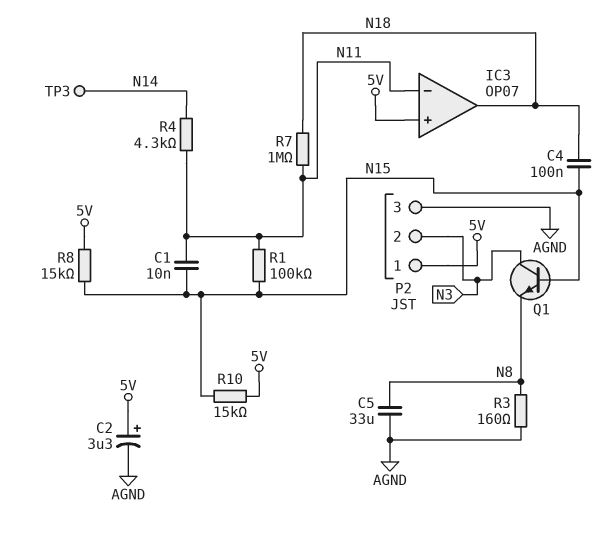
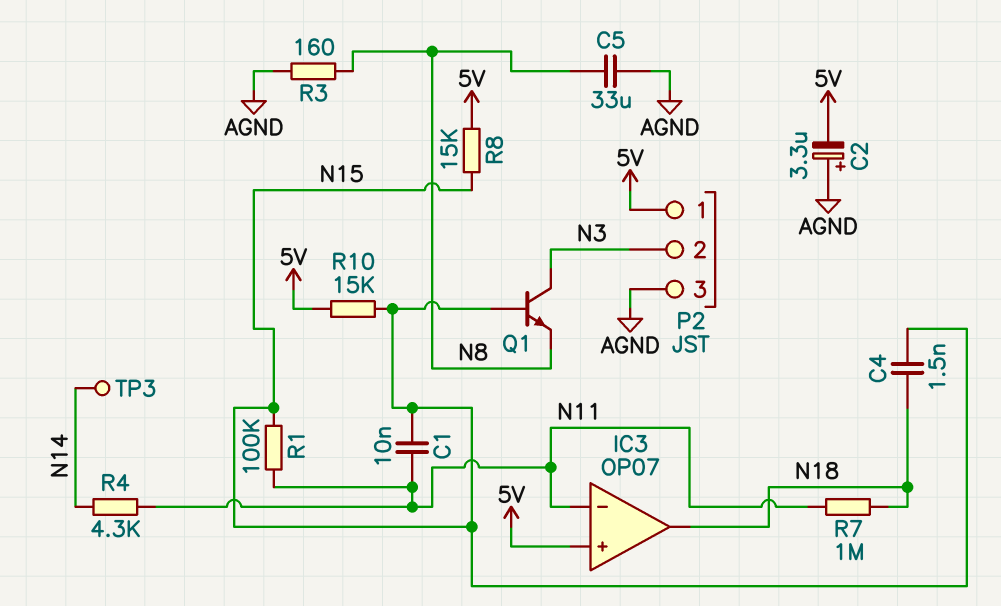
C2: 3.3uF (plus 5V, minus AGND) -> 3.3uF (plus AGND, minus 5V)
C4: 100nF (N15, N18) -> 1.5nF (N15, N18)

